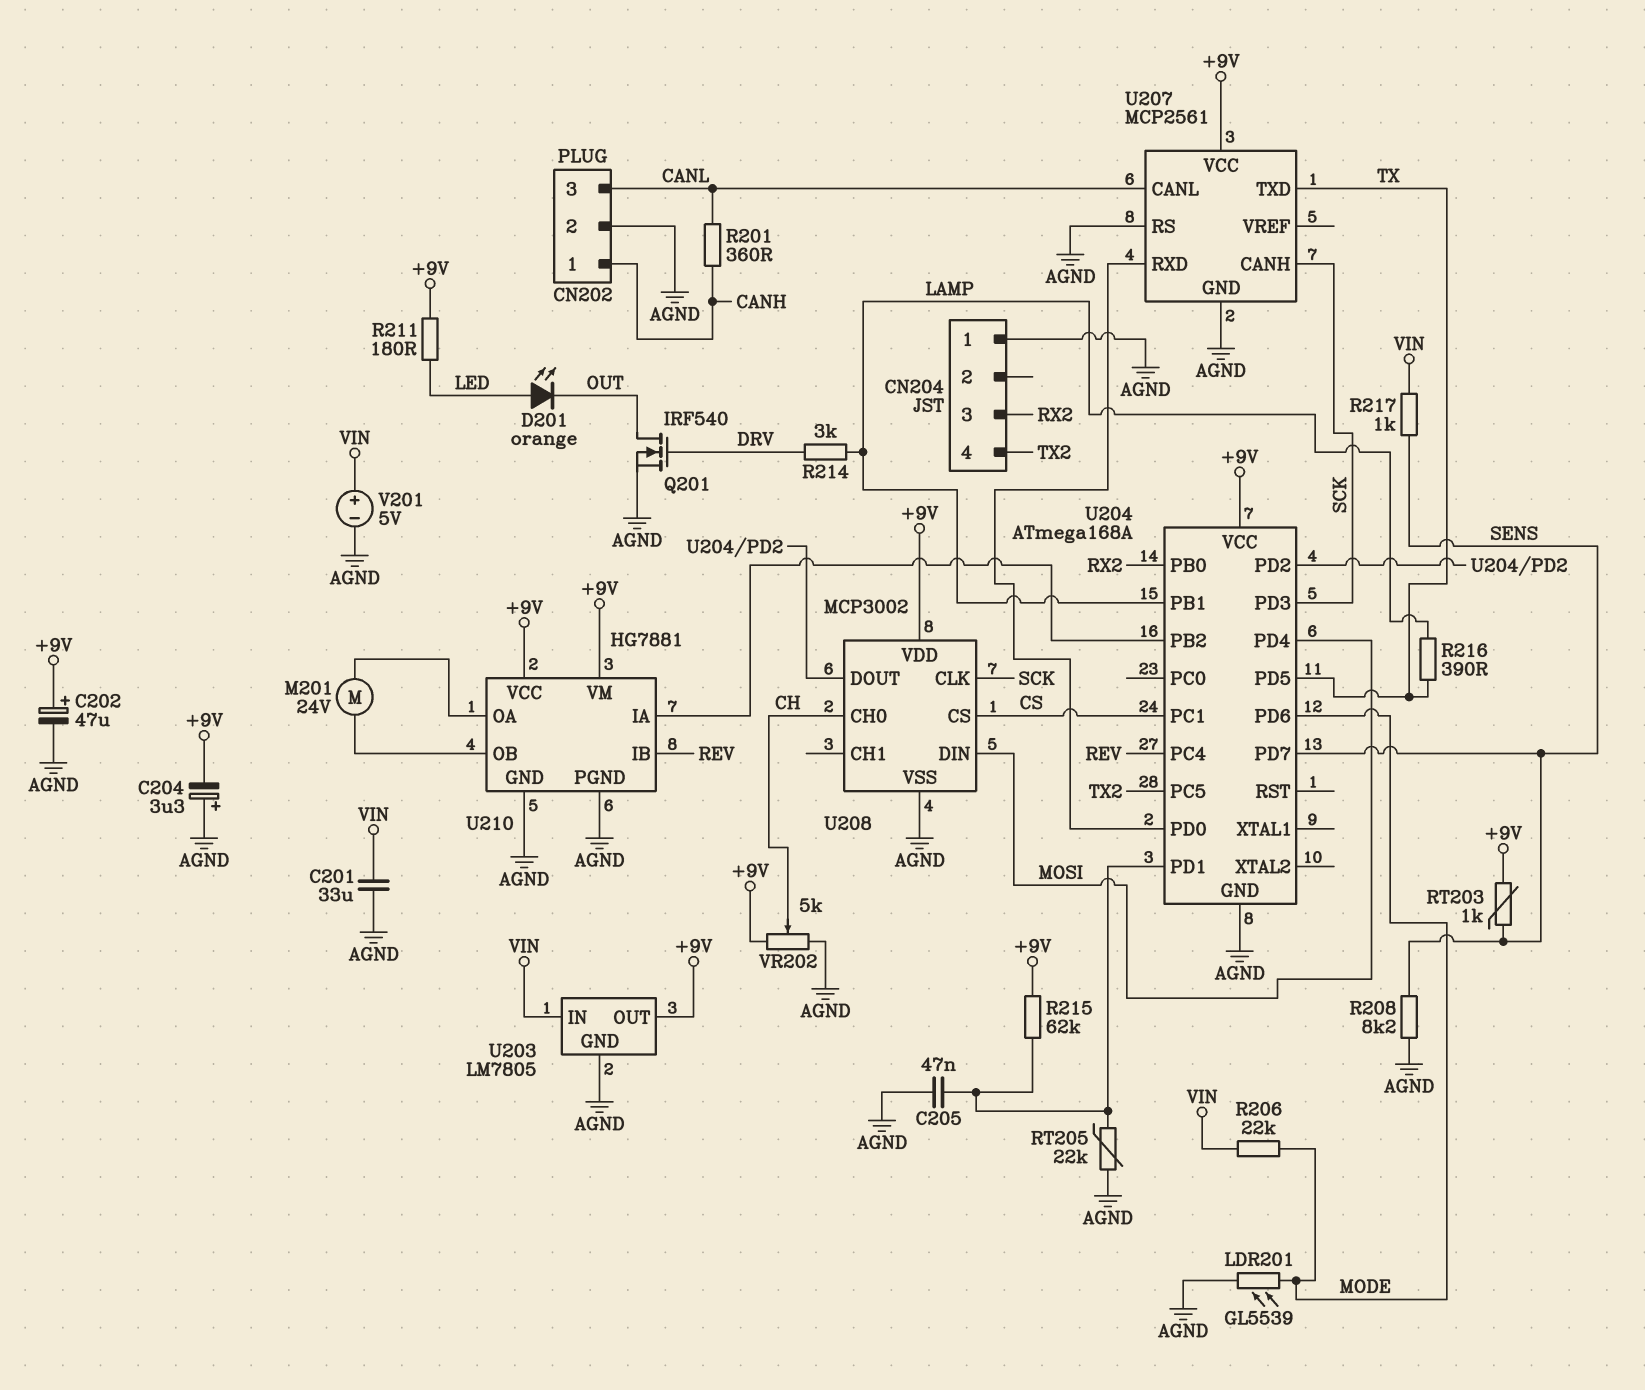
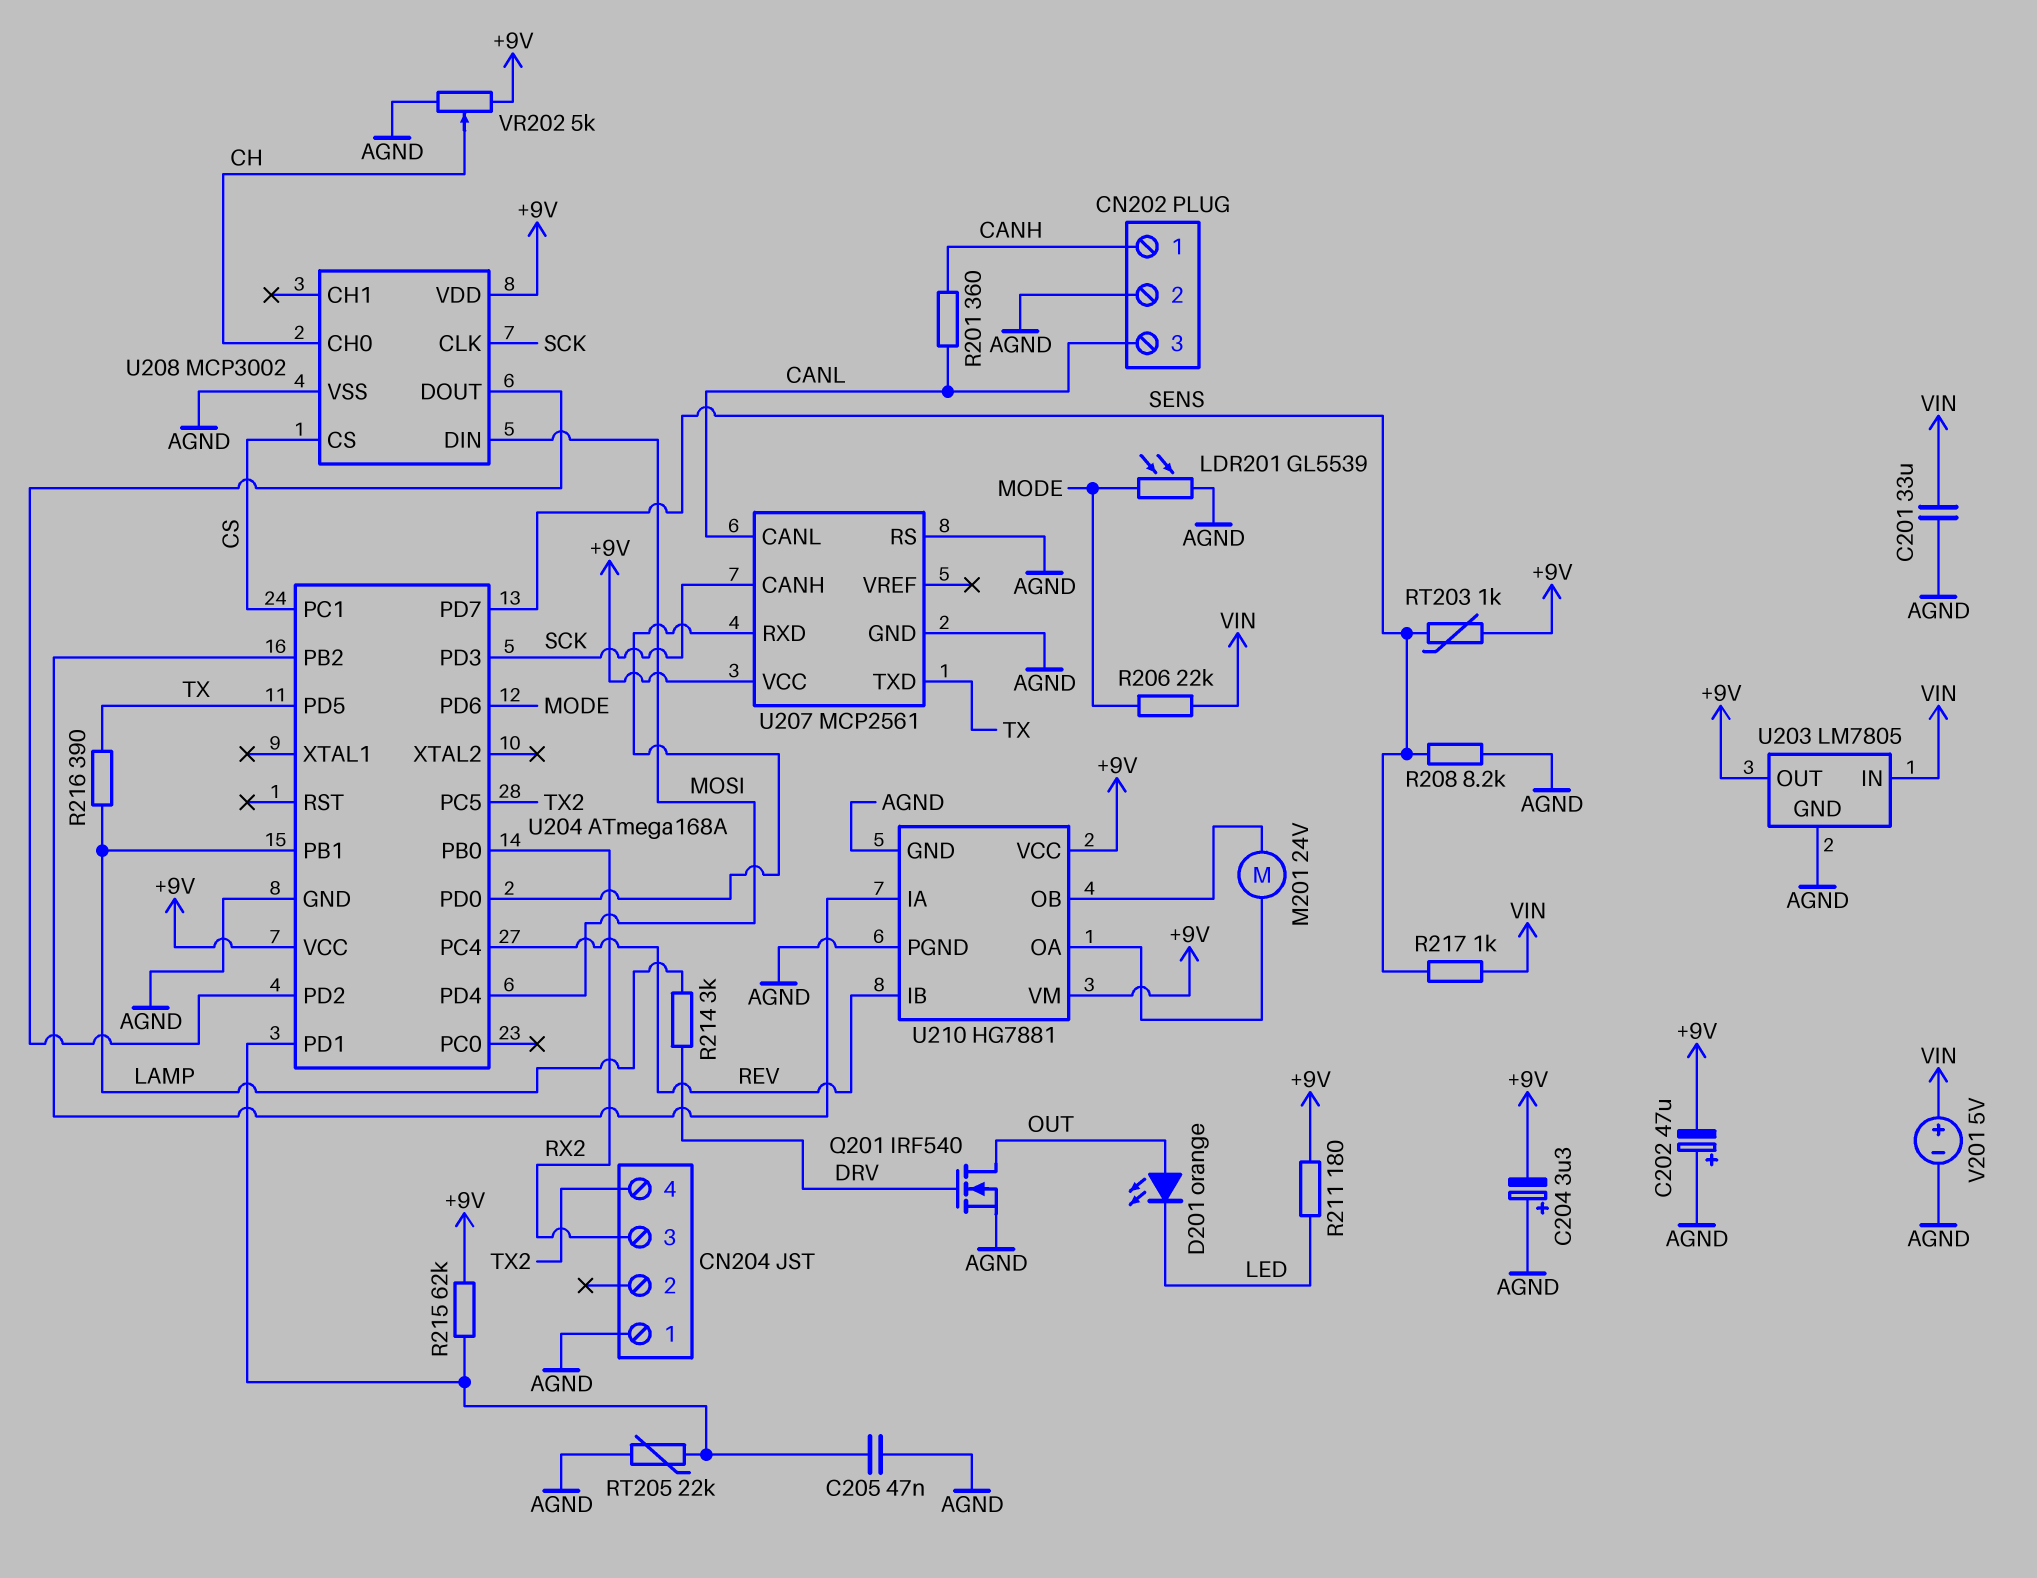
C202: 47uF (plus +9V, minus AGND) -> 47uF (plus AGND, minus +9V)
D201: LED orange (A LED, K OUT) -> LED orange (A OUT, K LED)

